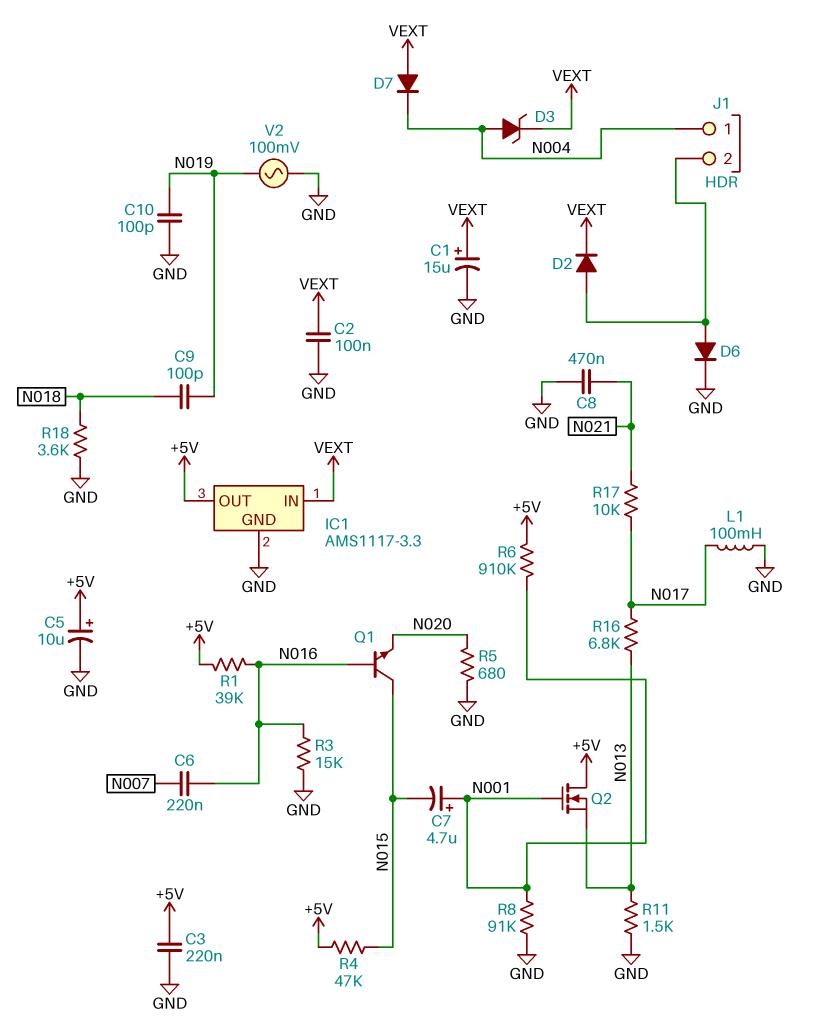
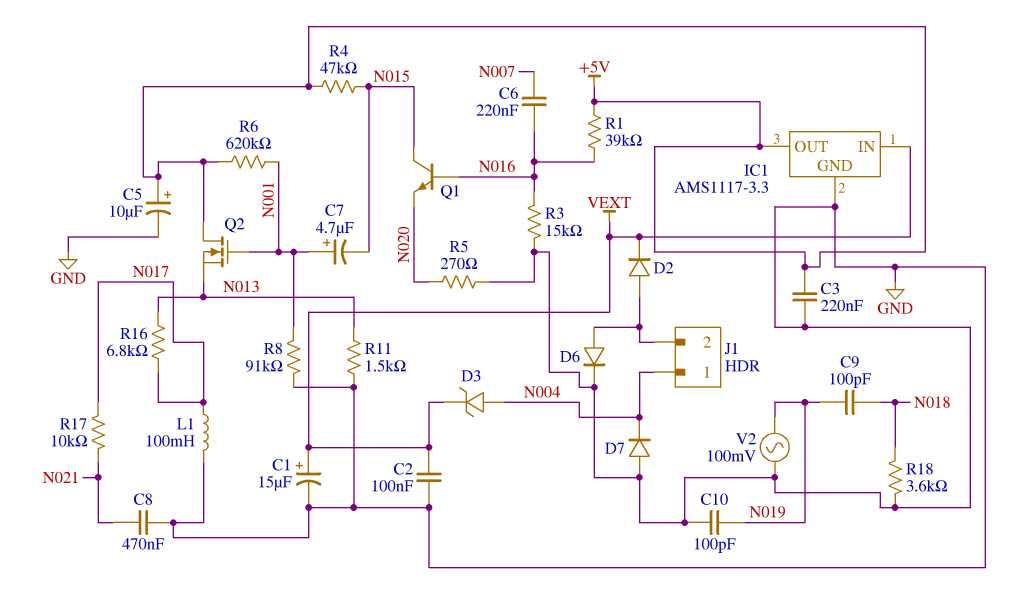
D7: diode (A VEXT, K N004) -> diode (A GND, K N004)
R5: 680 (GND, N020) -> 270 (GND, N020)
R6: 910k (+5V, N001) -> 620k (+5V, N001)

